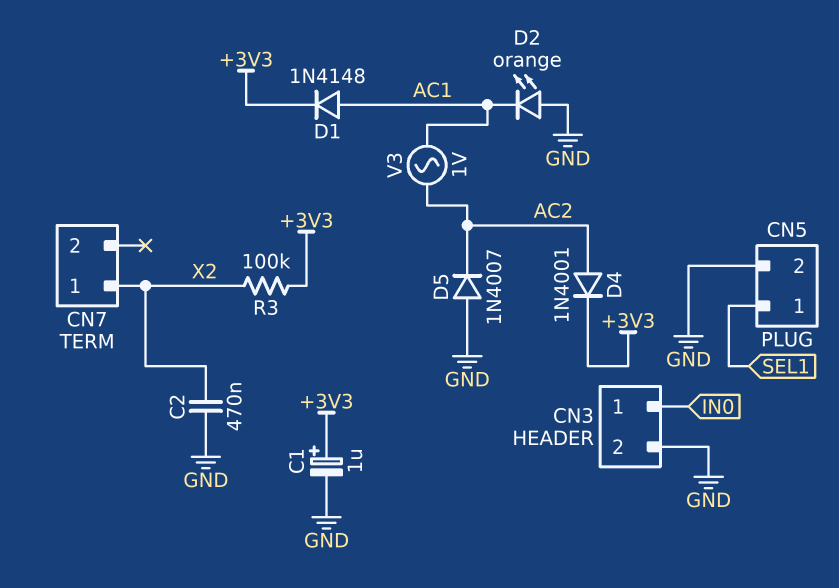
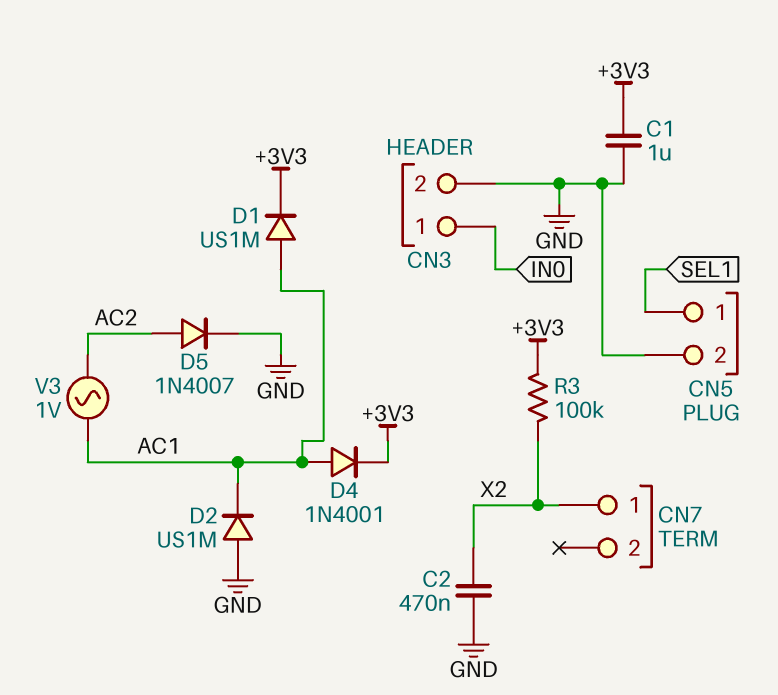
C1: 1uF (plus +3V3, minus GND) -> 1uF (+3V3, GND)
D1: diode 1N4148 (A AC1, K +3V3) -> diode US1M (A AC1, K +3V3)
D2: LED orange (A GND, K AC1) -> diode US1M (A GND, K AC1)
D4: diode 1N4001 (A AC2, K +3V3) -> diode 1N4001 (A AC1, K +3V3)
D5: diode 1N4007 (A GND, K AC2) -> diode 1N4007 (A AC2, K GND)

